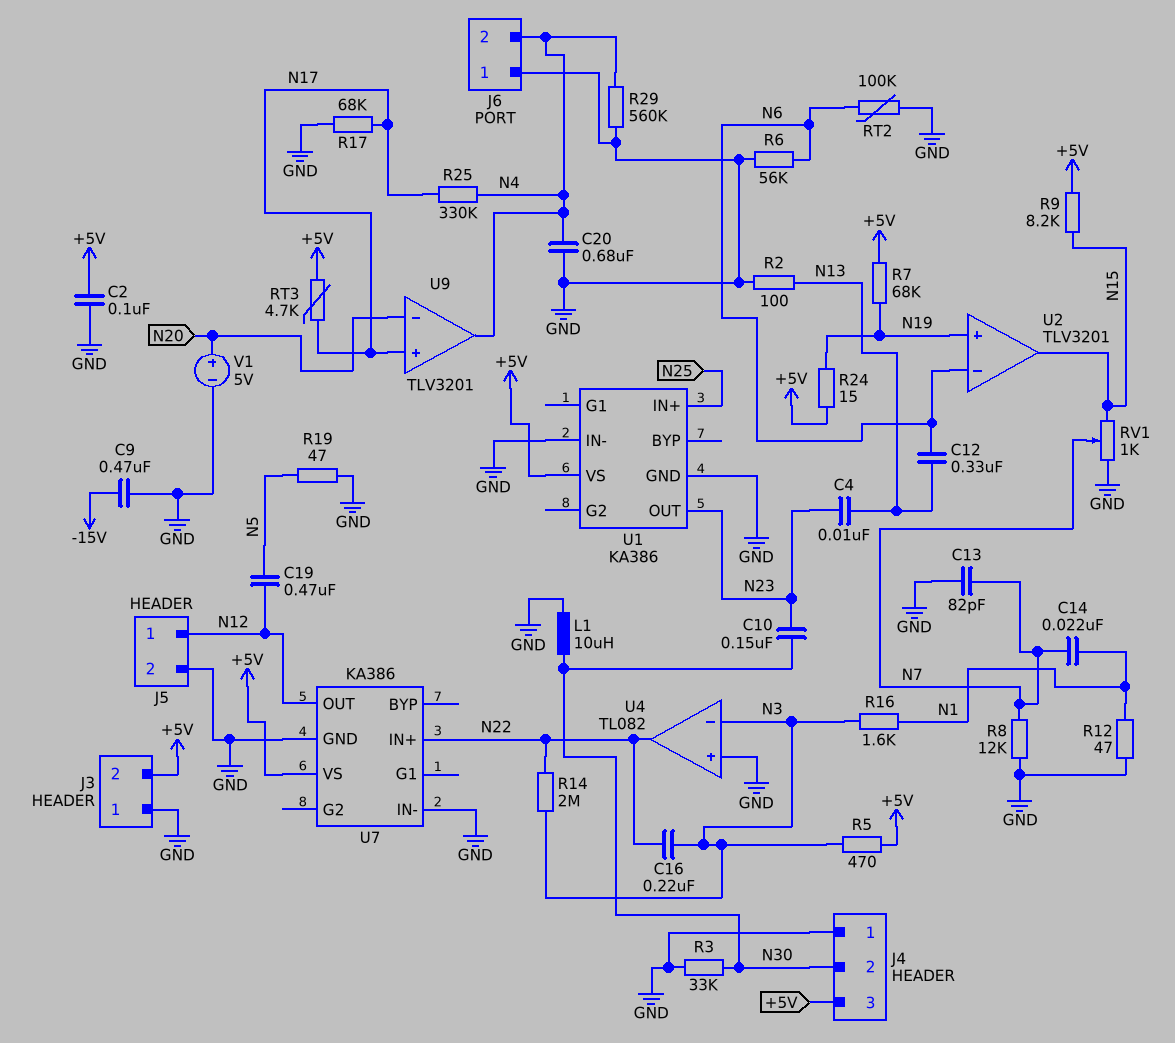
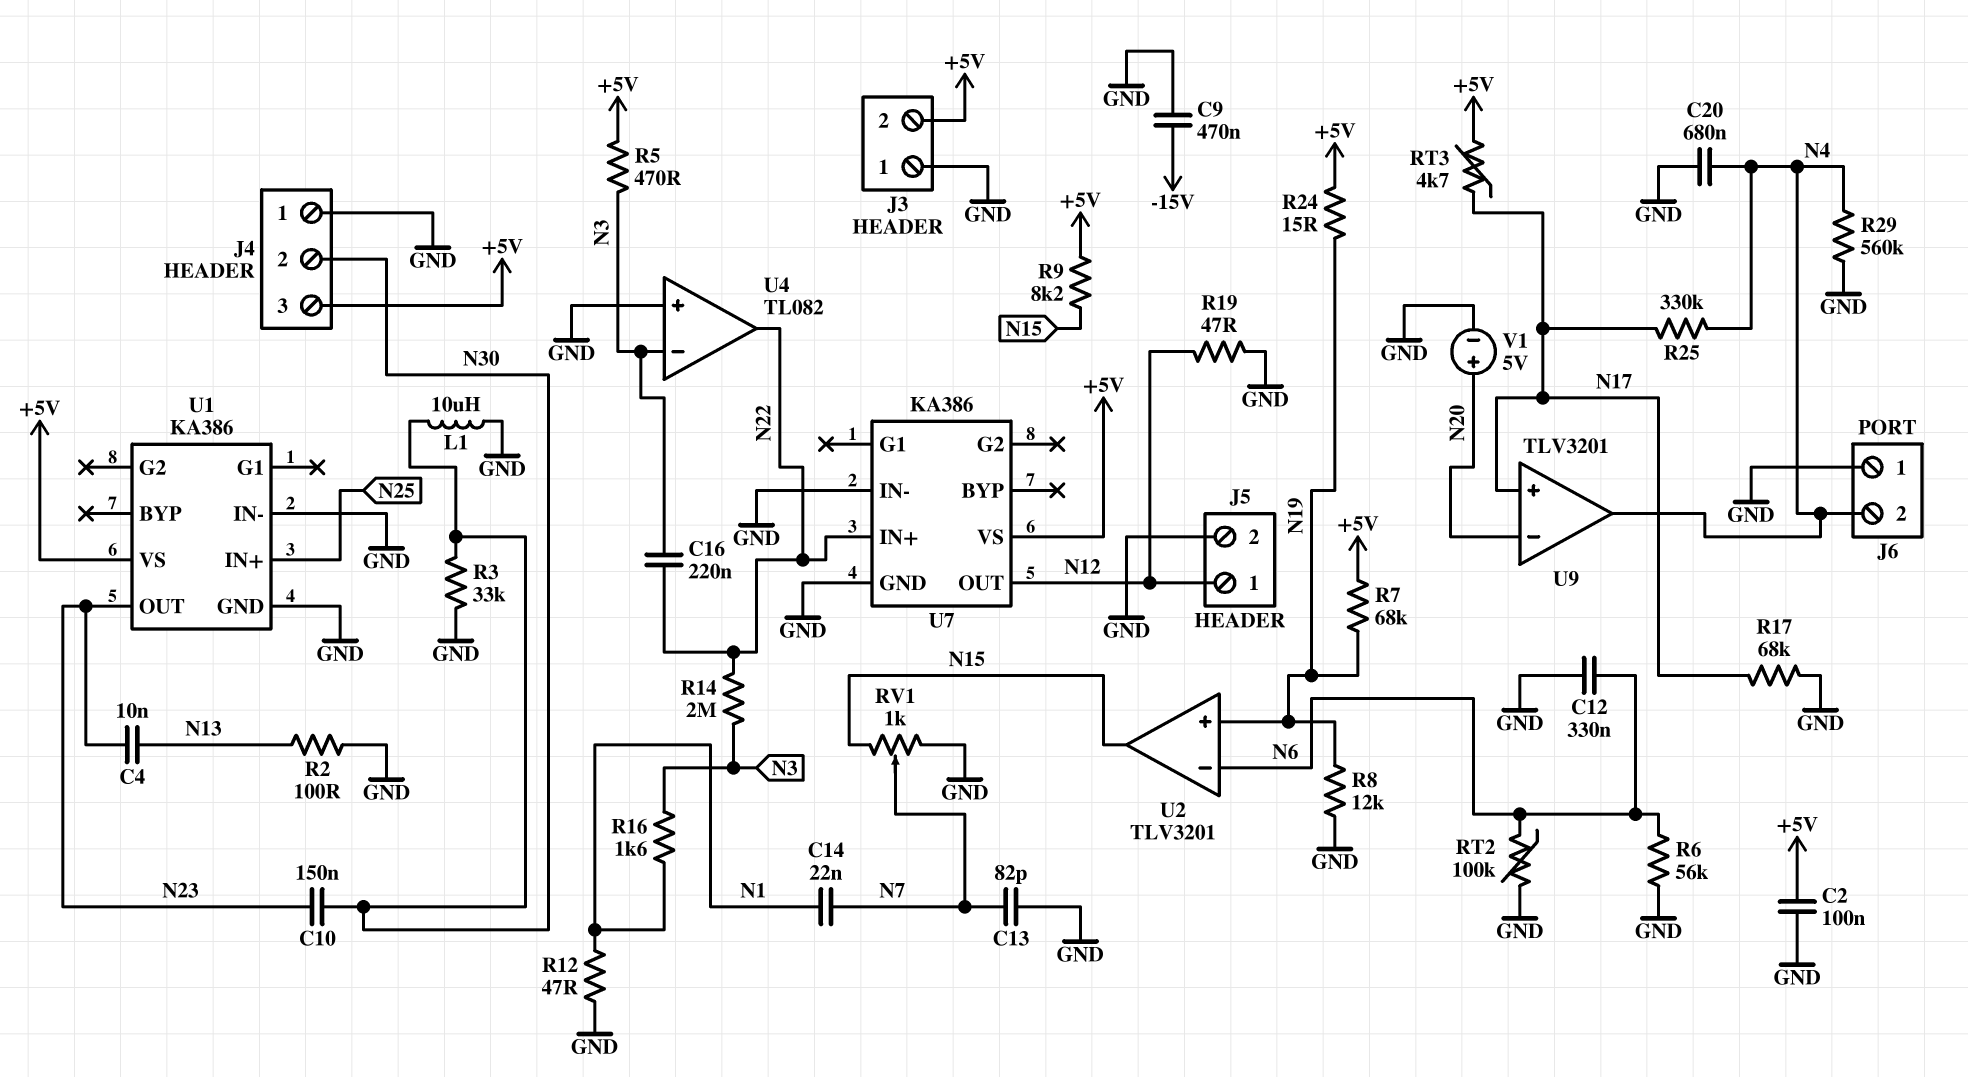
C12: 330nF (N6, N13) -> 330nF (GND, N6)
C19: 470nF (N5, N12) -> none
R8: 12k (GND, N7) -> 12k (GND, N19)
R19: 47 (GND, N5) -> 47 (GND, N12)

